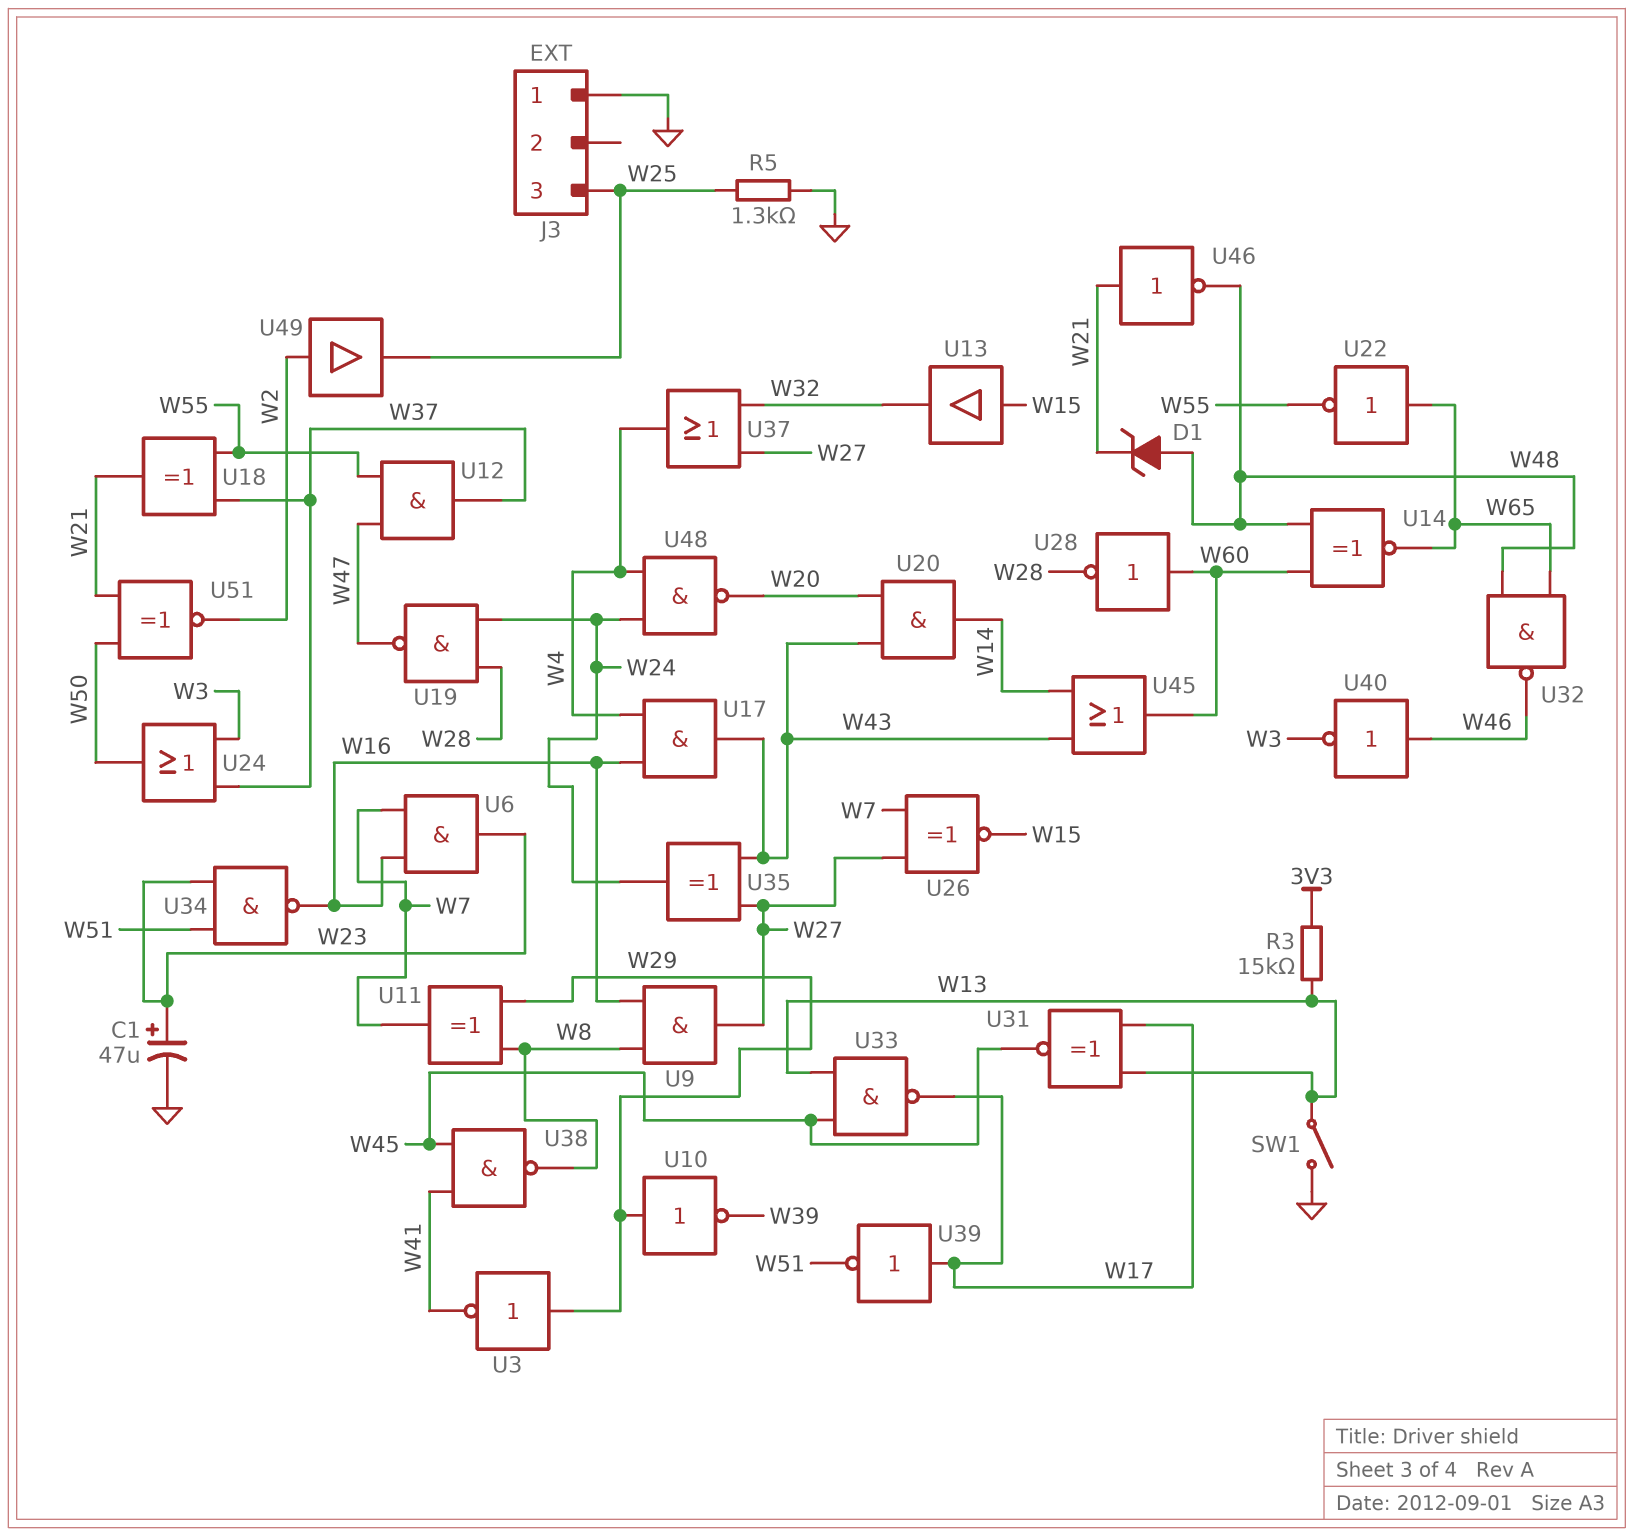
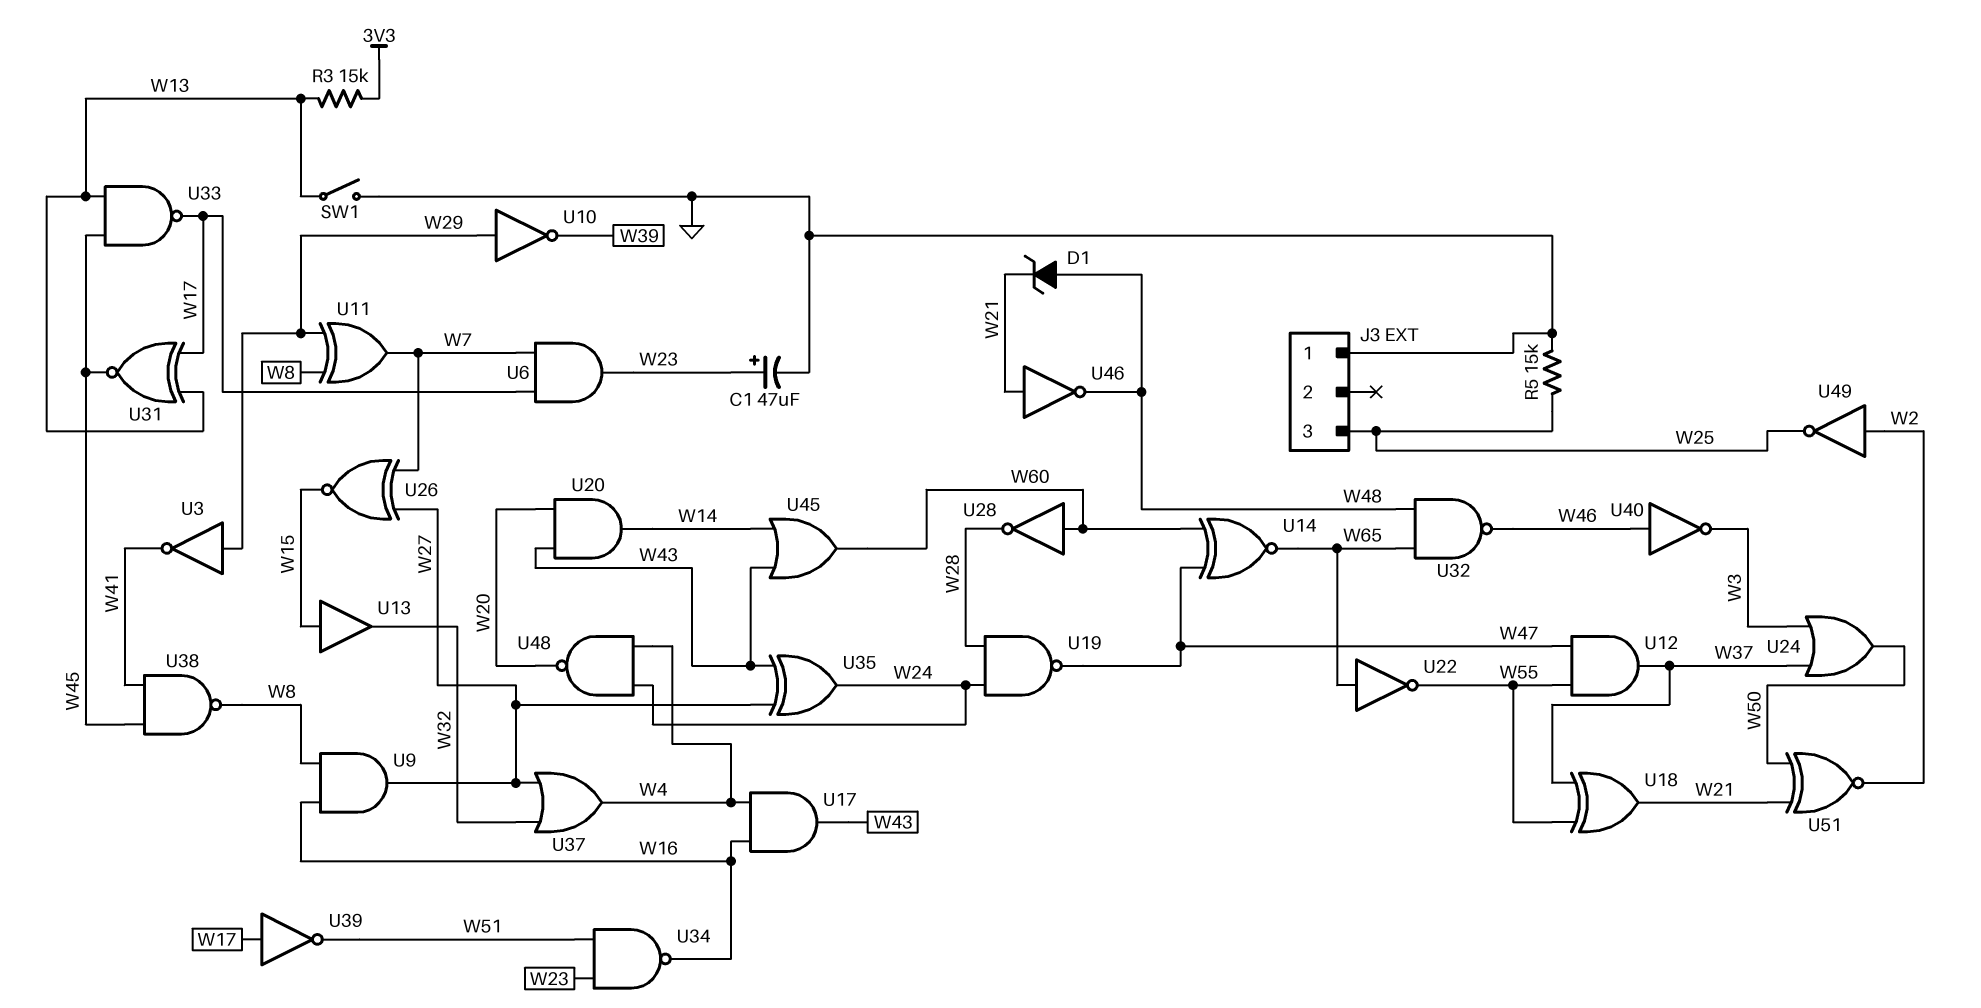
R5: 1.3k (GND, W25) -> 15k (GND, W25)
U6: AND (in W7, in W16, out W23) -> AND (in W7, in W17, out W23)
U14: XNOR (in W48, in W60, out W65) -> XNOR (in W47, in W60, out W65)
U49: buffer (in W2, out W25) -> NOT (in W2, out W25)

